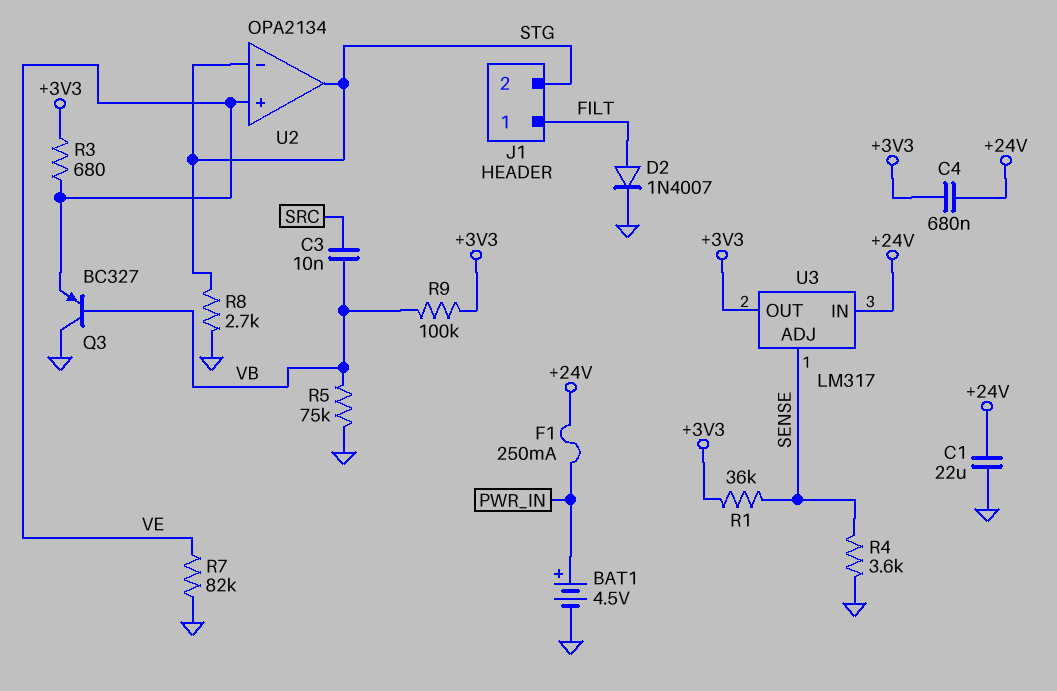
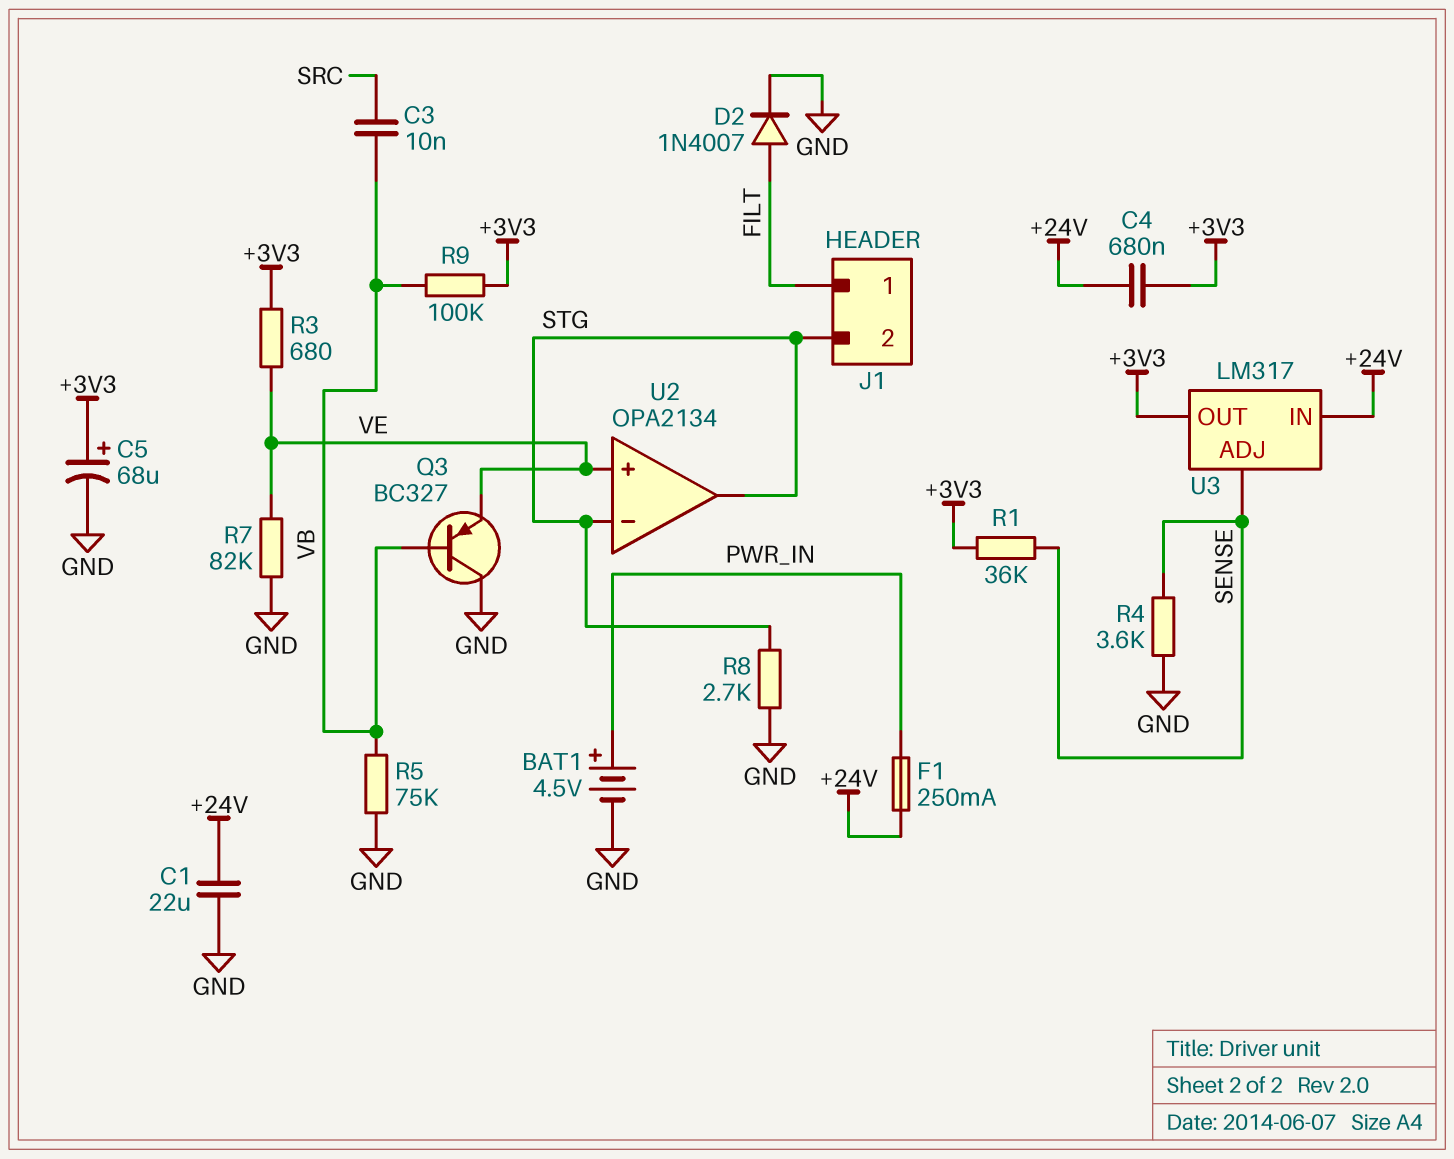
C5: none -> 68uF (plus +3V3, minus GND)

